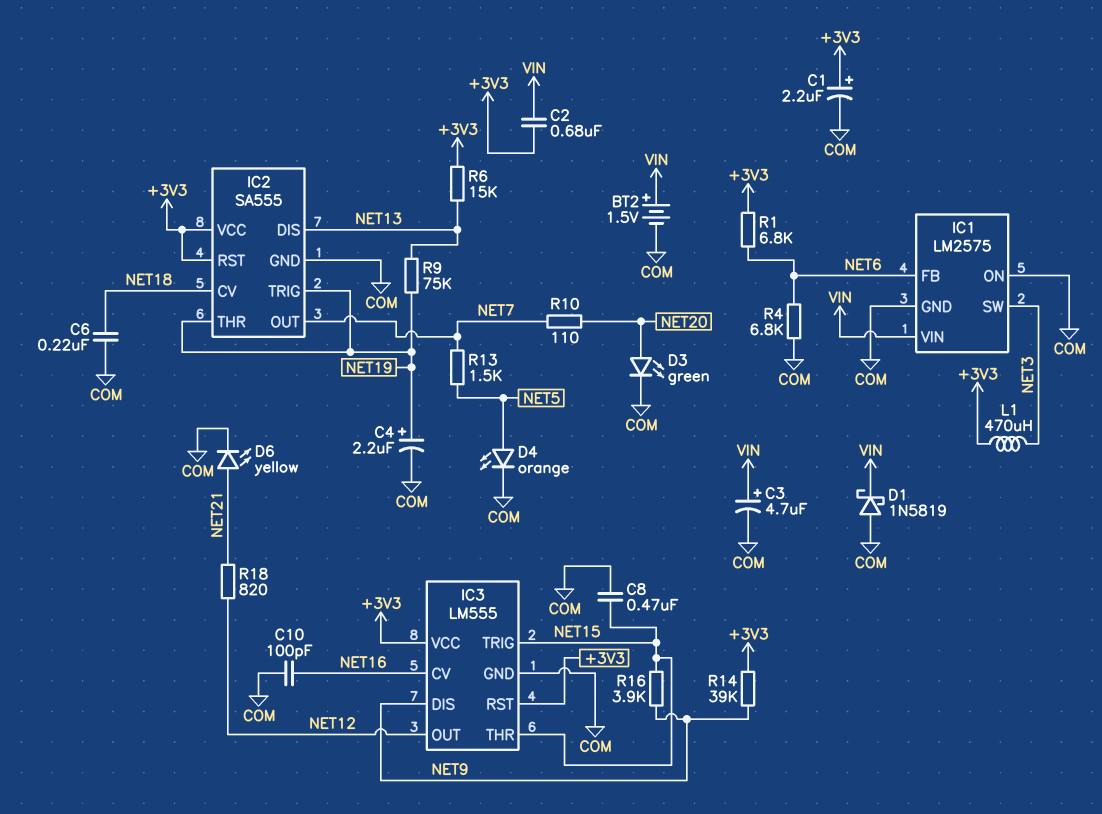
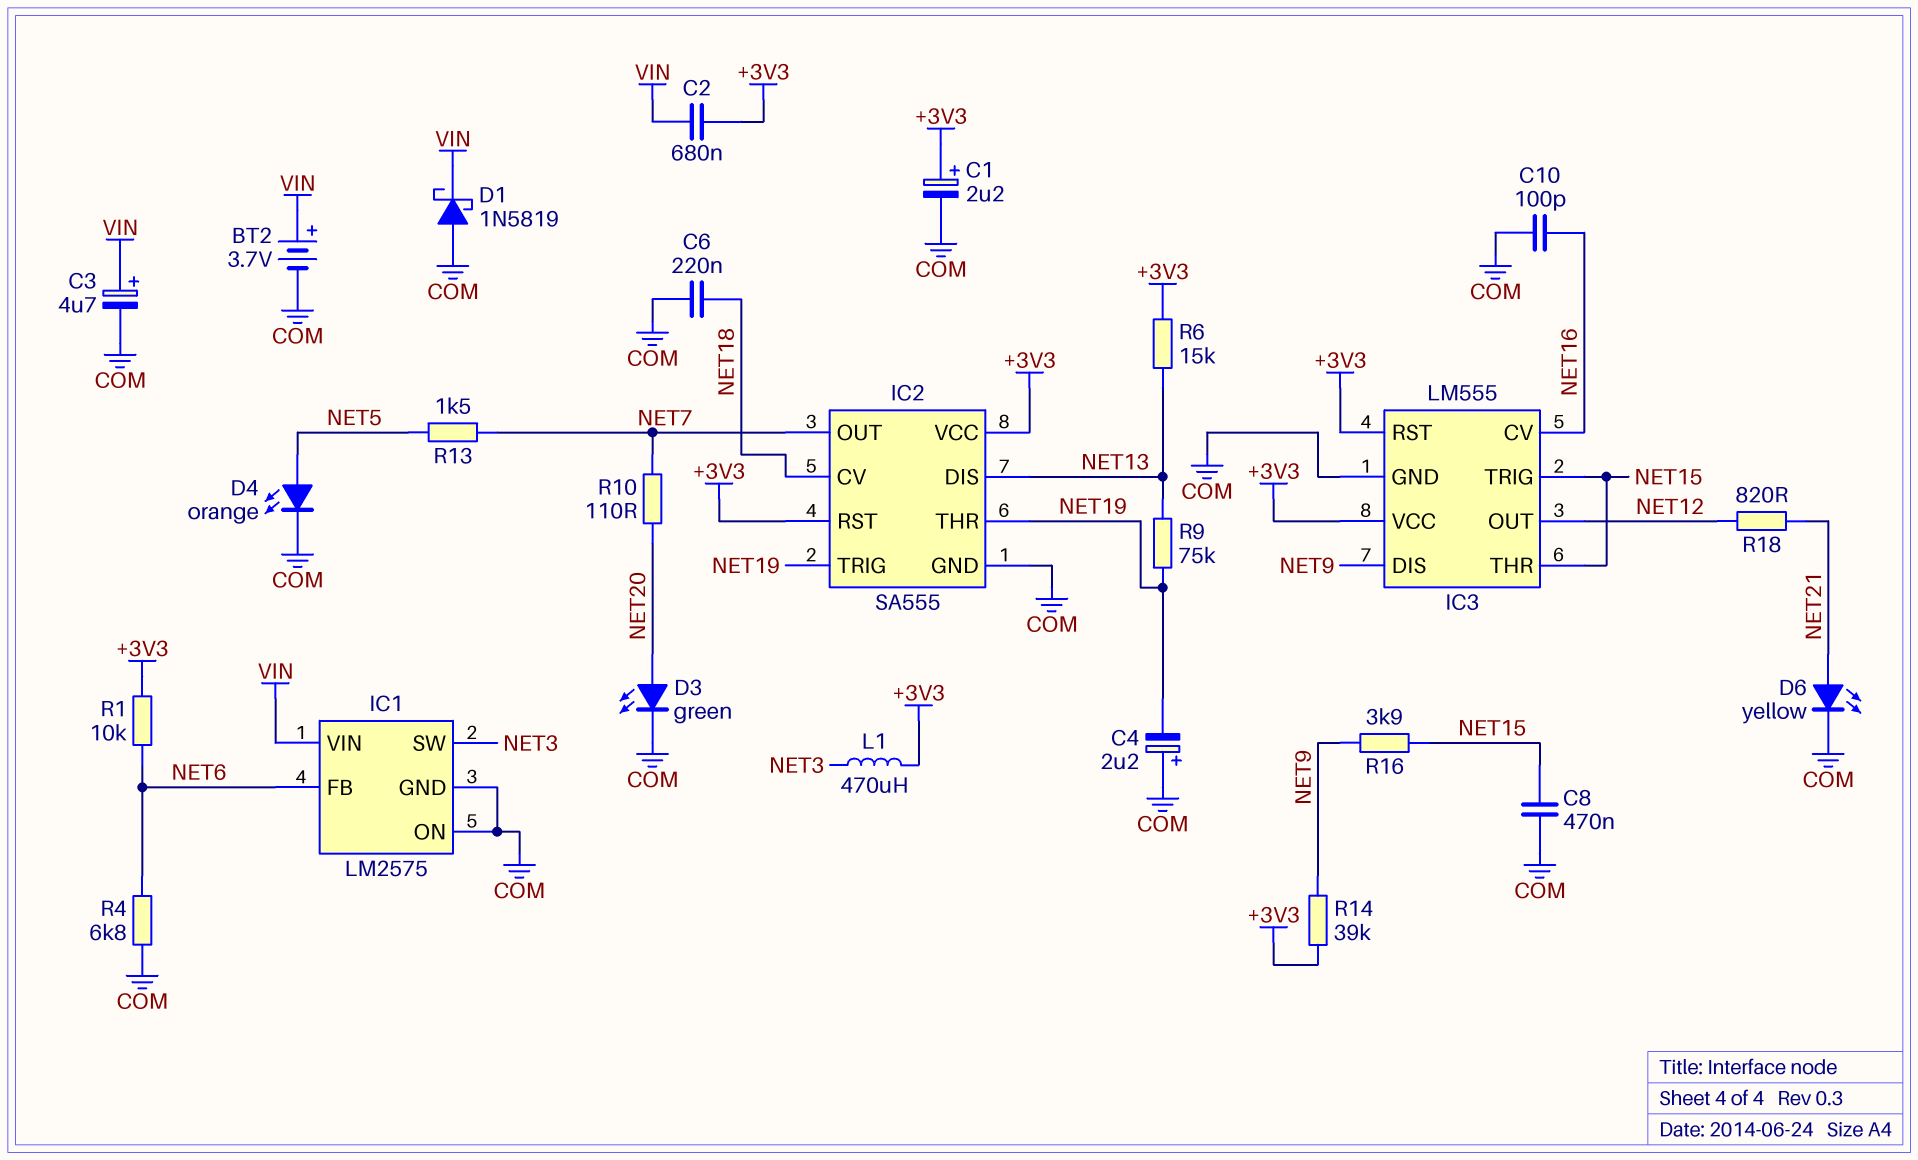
BT2: 1.5V (plus VIN, minus COM) -> 3.7V (plus VIN, minus COM)
C4: 2.2uF (plus NET19, minus COM) -> 2.2uF (plus COM, minus NET19)
R1: 6.8k (+3V3, NET6) -> 10k (+3V3, NET6)

